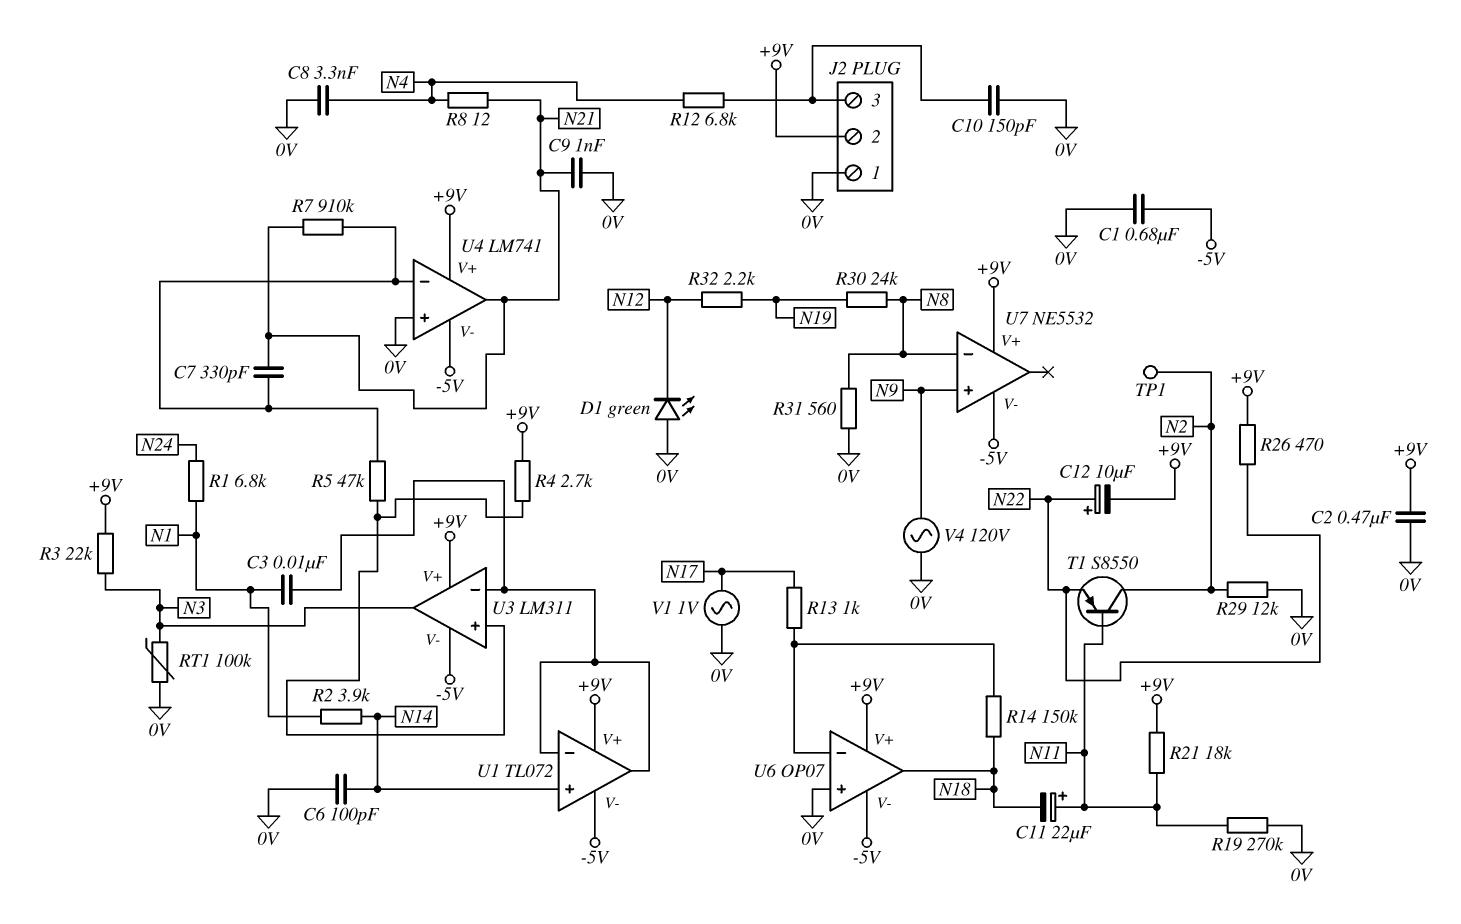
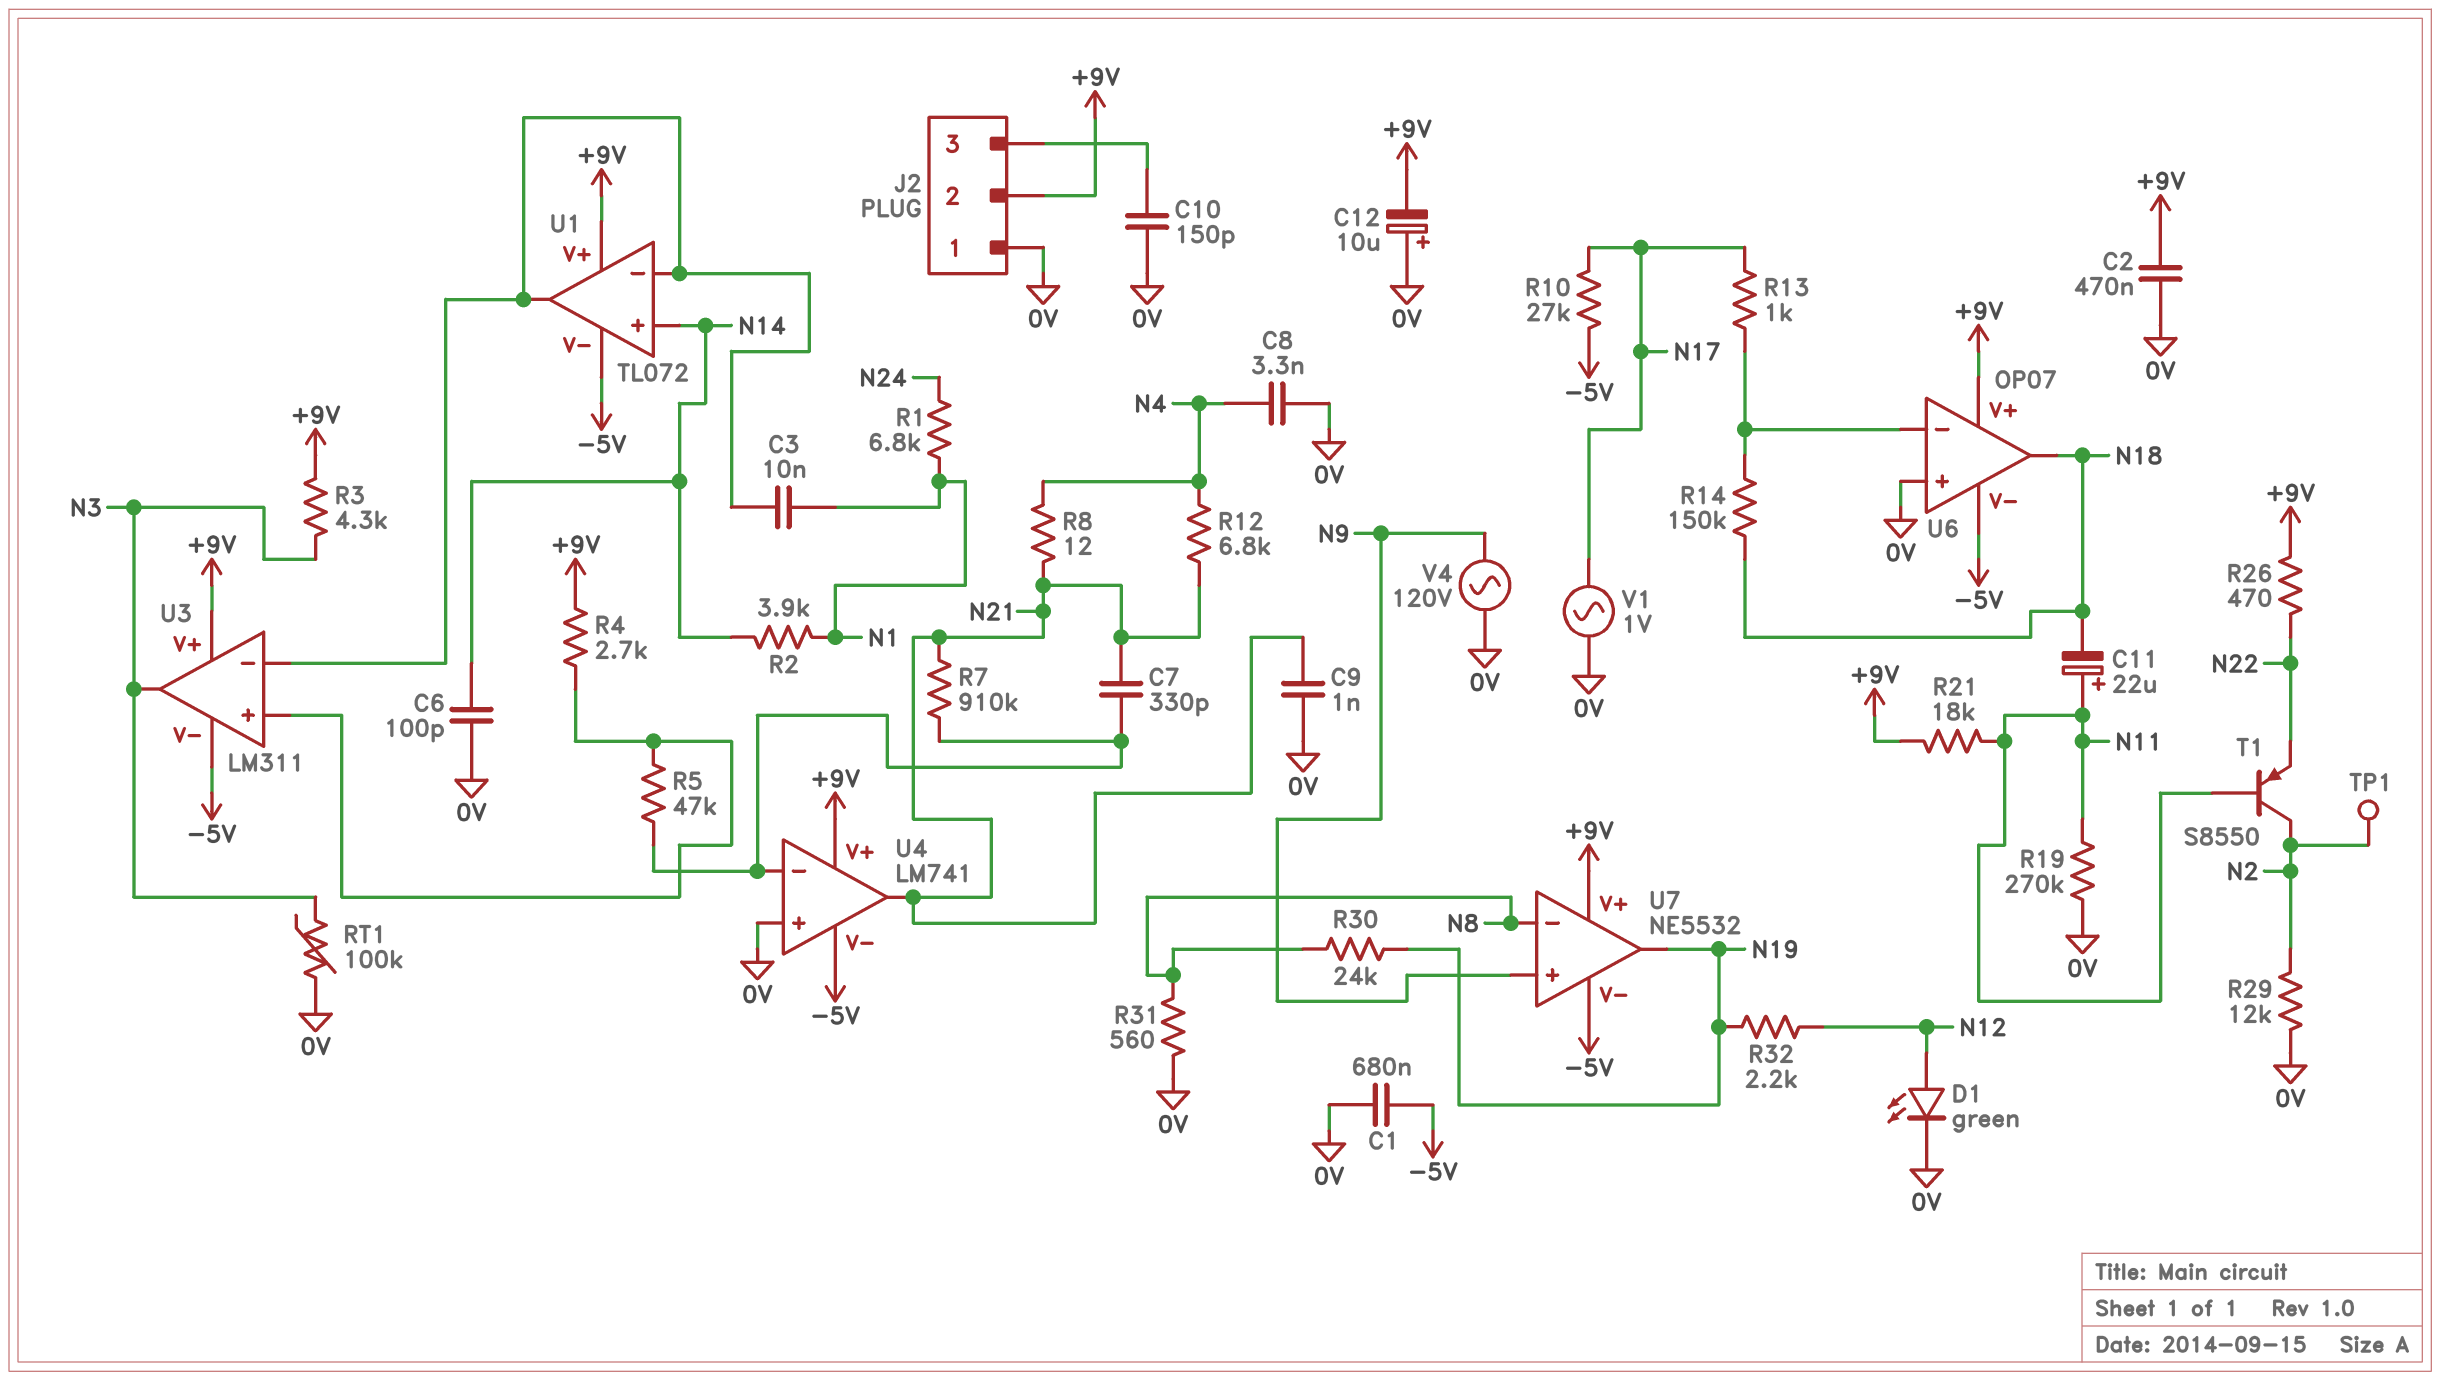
C12: 10uF (plus N22, minus +9V) -> 10uF (plus 0V, minus +9V)
D1: LED green (A 0V, K N12) -> LED green (A N12, K 0V)
R3: 22k (+9V, N3) -> 4.3k (+9V, N3)
R10: none -> 27k (-5V, N17)
R12: 6.8k (J2/3, N4) -> 6.8k (N4, N21)
U7 pin out: none -> N19

